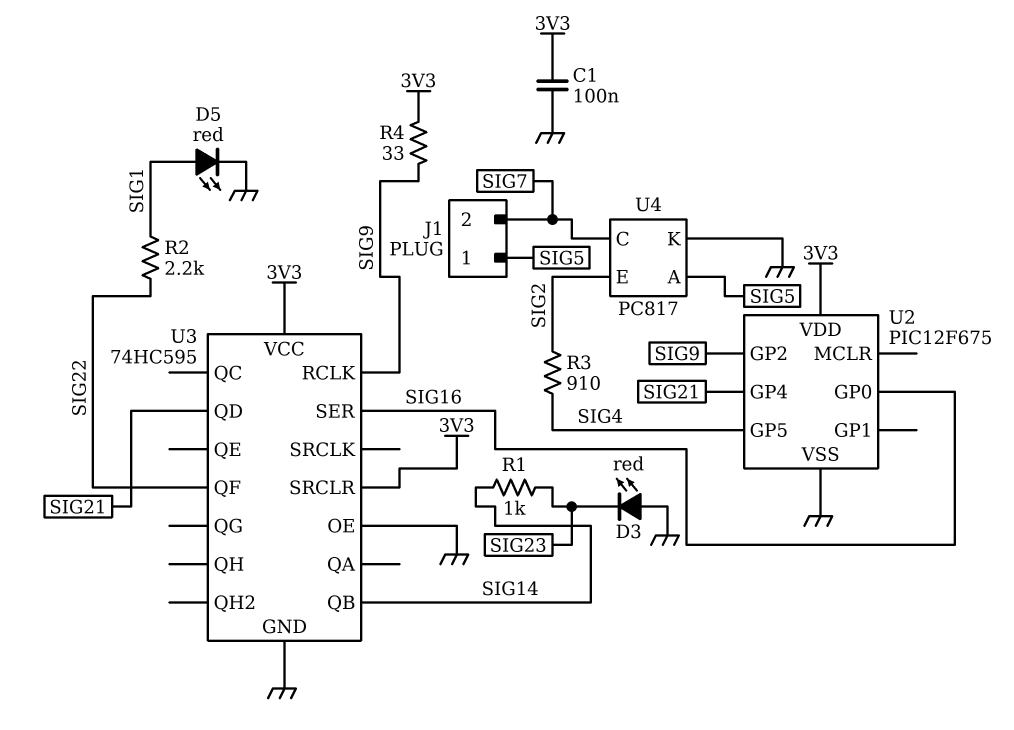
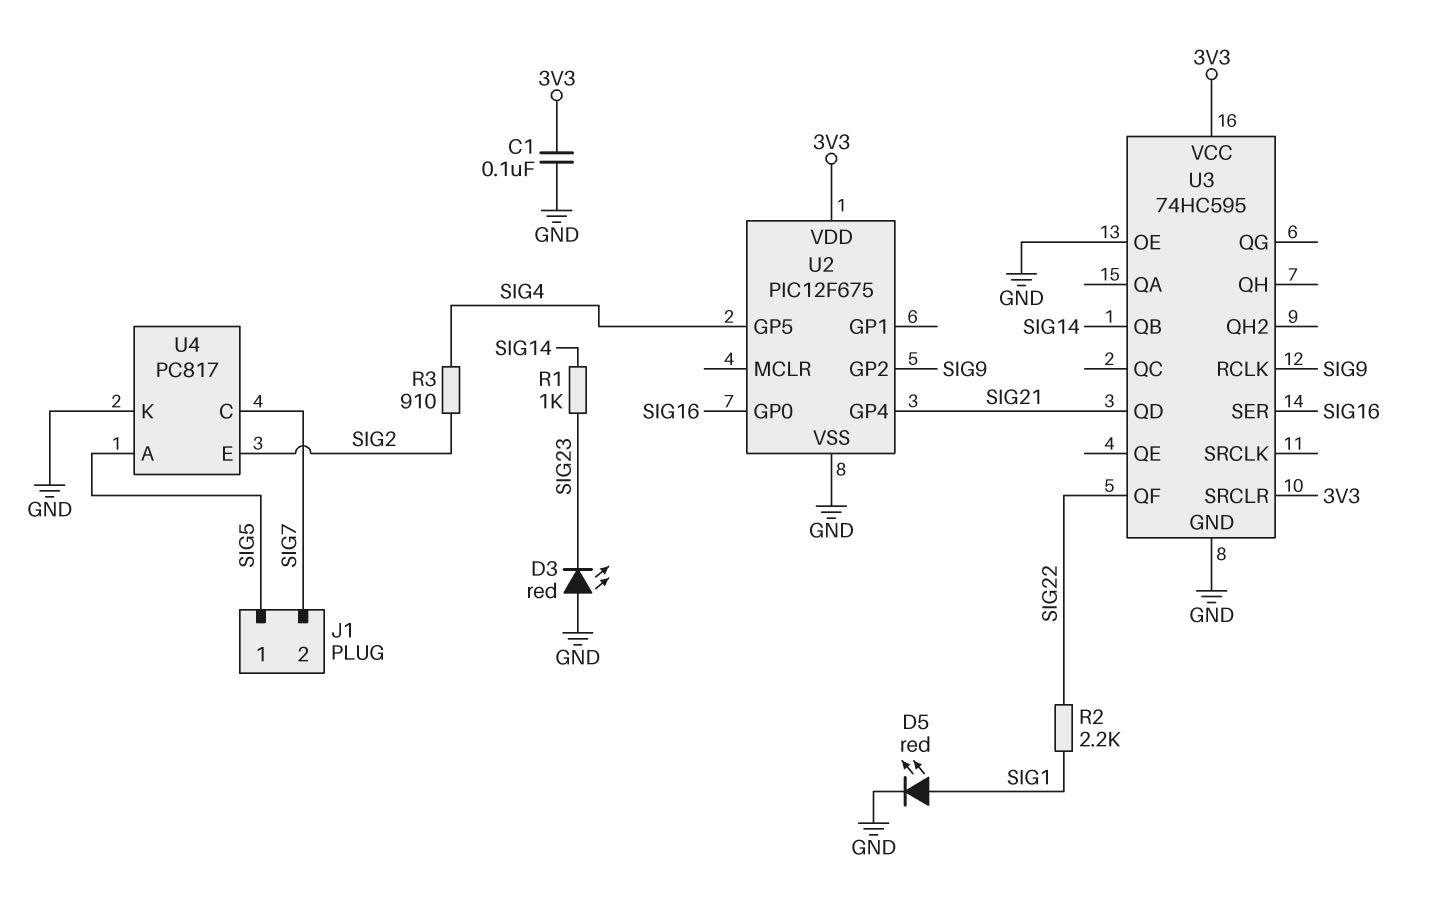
R4: 33 (3V3, SIG9) -> none

